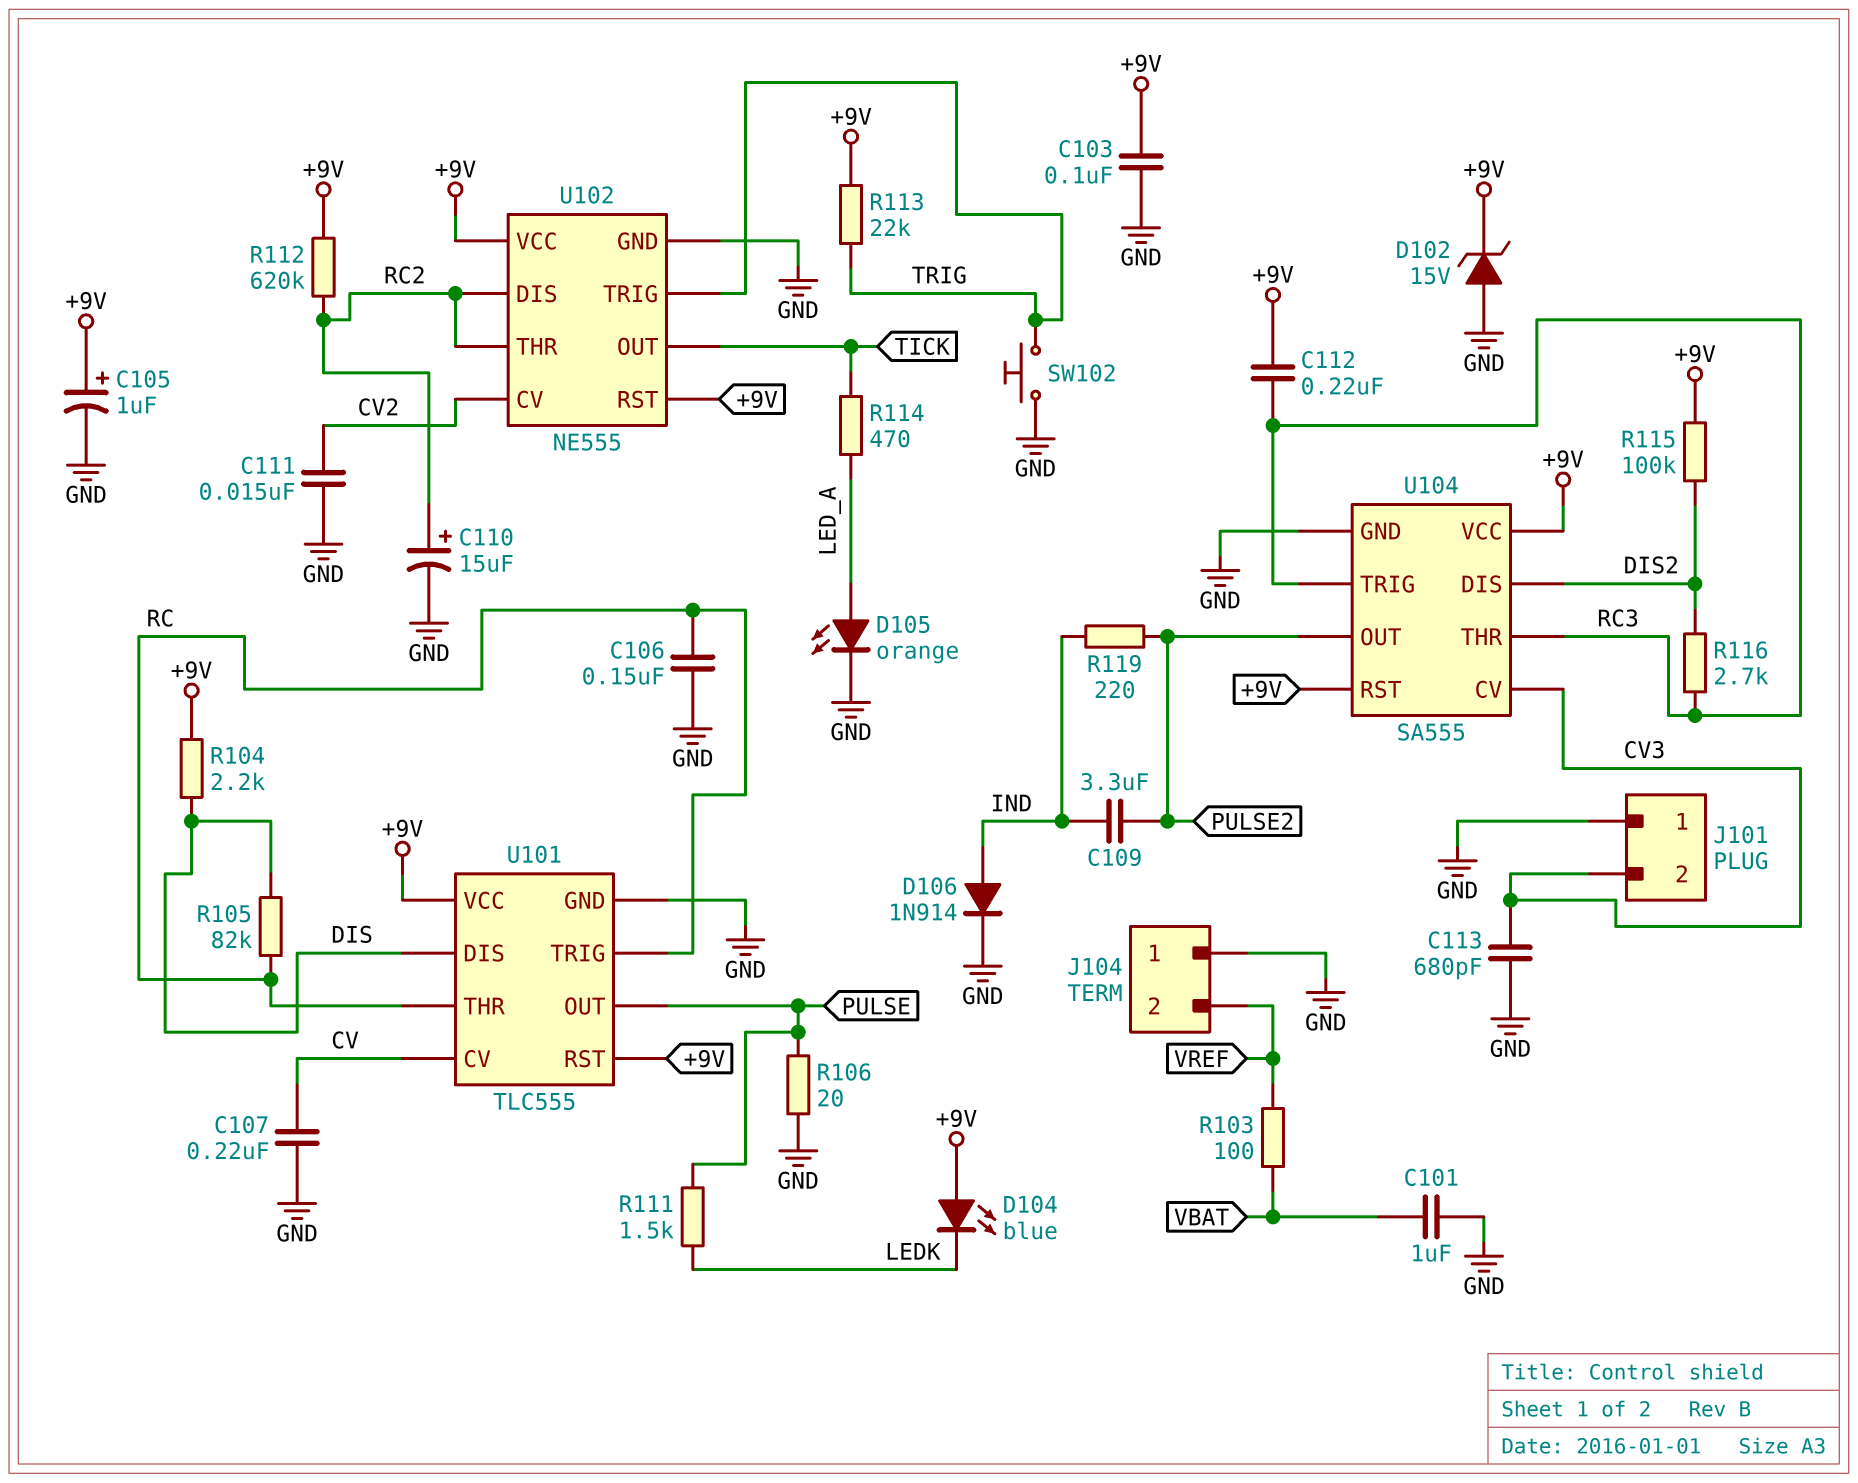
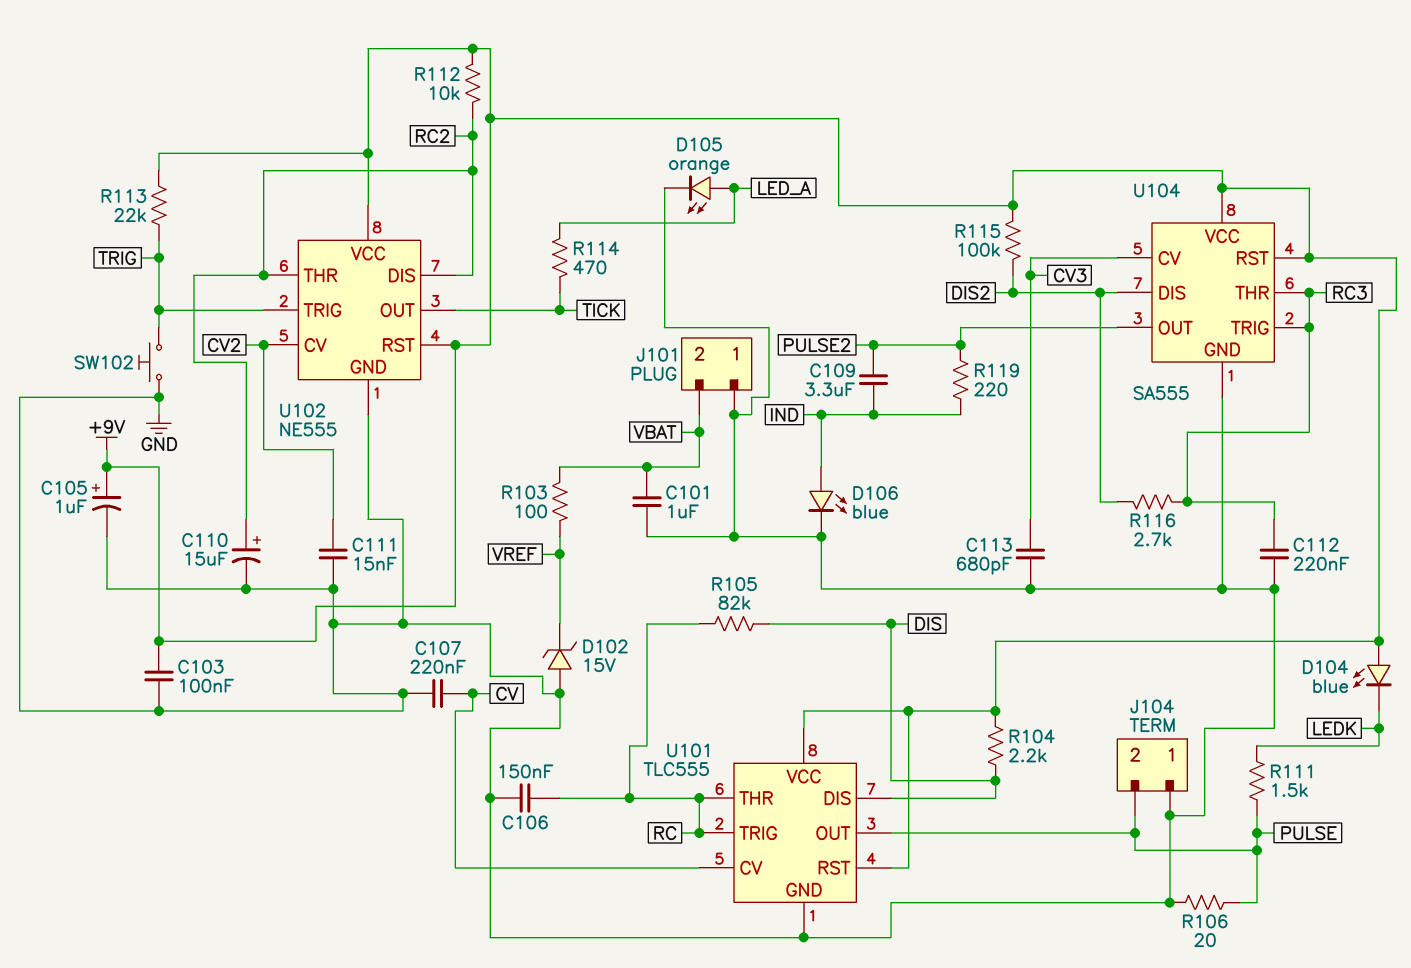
C112: 220nF (+9V, RC3) -> 220nF (GND, RC3)
D102: zener 15V (A GND, K +9V) -> zener 15V (A GND, K VREF)
D106: diode 1N914 (A IND, K GND) -> LED blue (A IND, K GND)
J101 pin 2: CV3 -> VBAT
J104 pin 2: VREF -> PULSE
R112: 620k (+9V, RC2) -> 10k (+9V, RC2)

